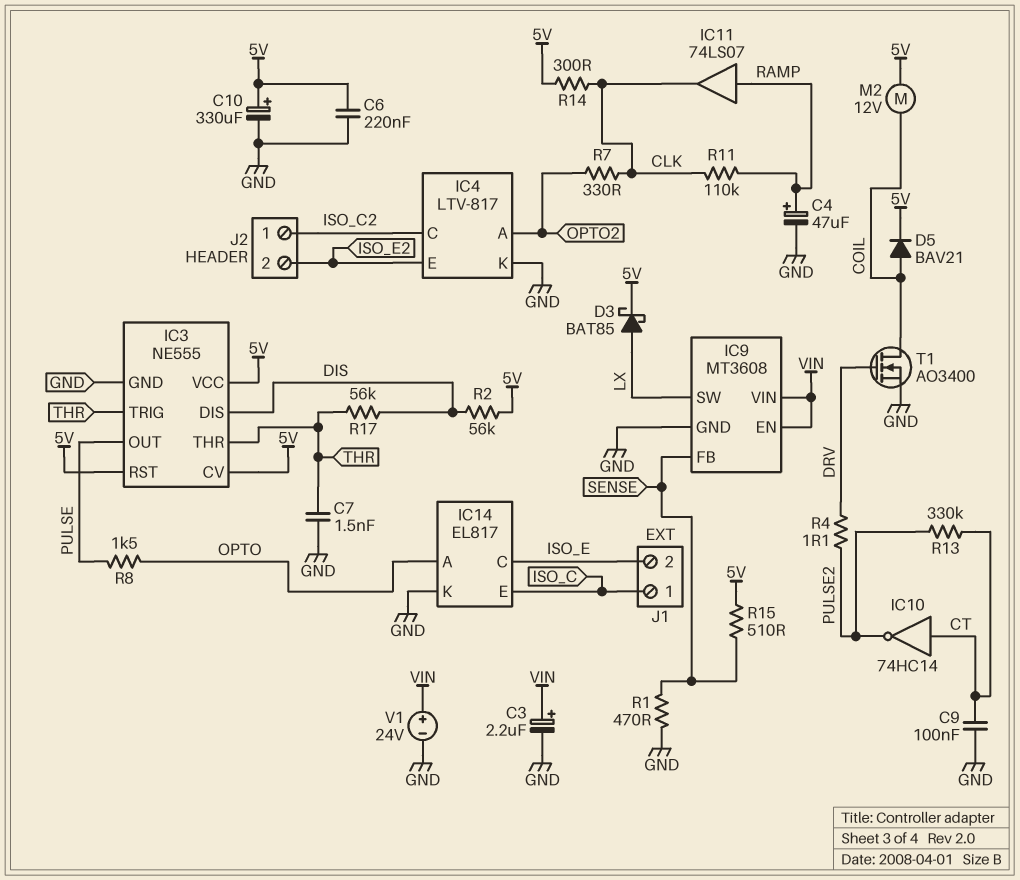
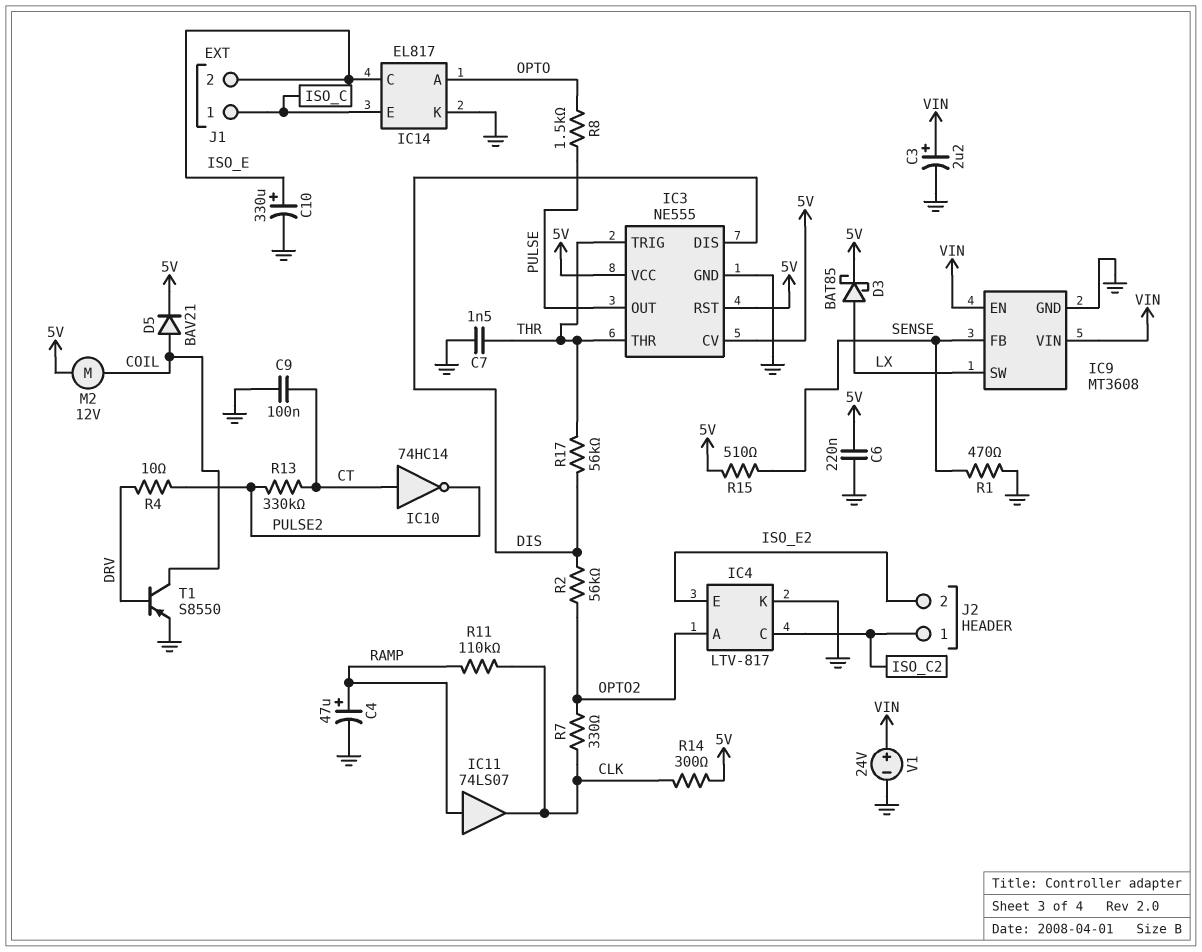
C10: 330uF (plus 5V, minus GND) -> 330uF (plus ISO_E, minus GND)
R2: 56k (5V, DIS) -> 56k (DIS, OPTO2)
R4: 1.1 (DRV, PULSE2) -> 10 (DRV, PULSE2)
T1: NMOS AO3400 (G DRV, D COIL, S GND) -> PNP S8550 (B DRV, C COIL, E GND)

